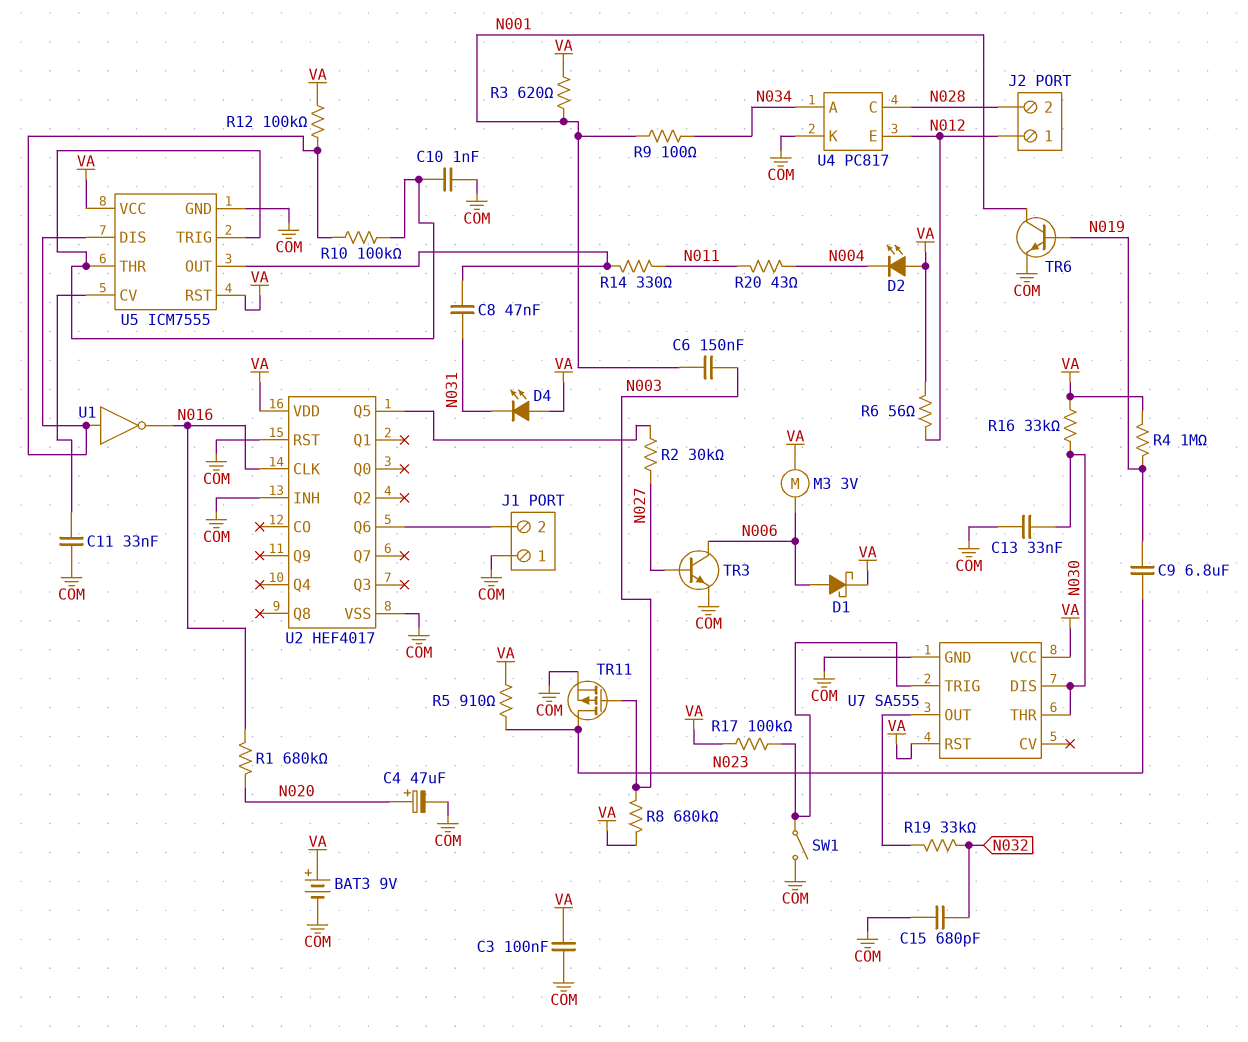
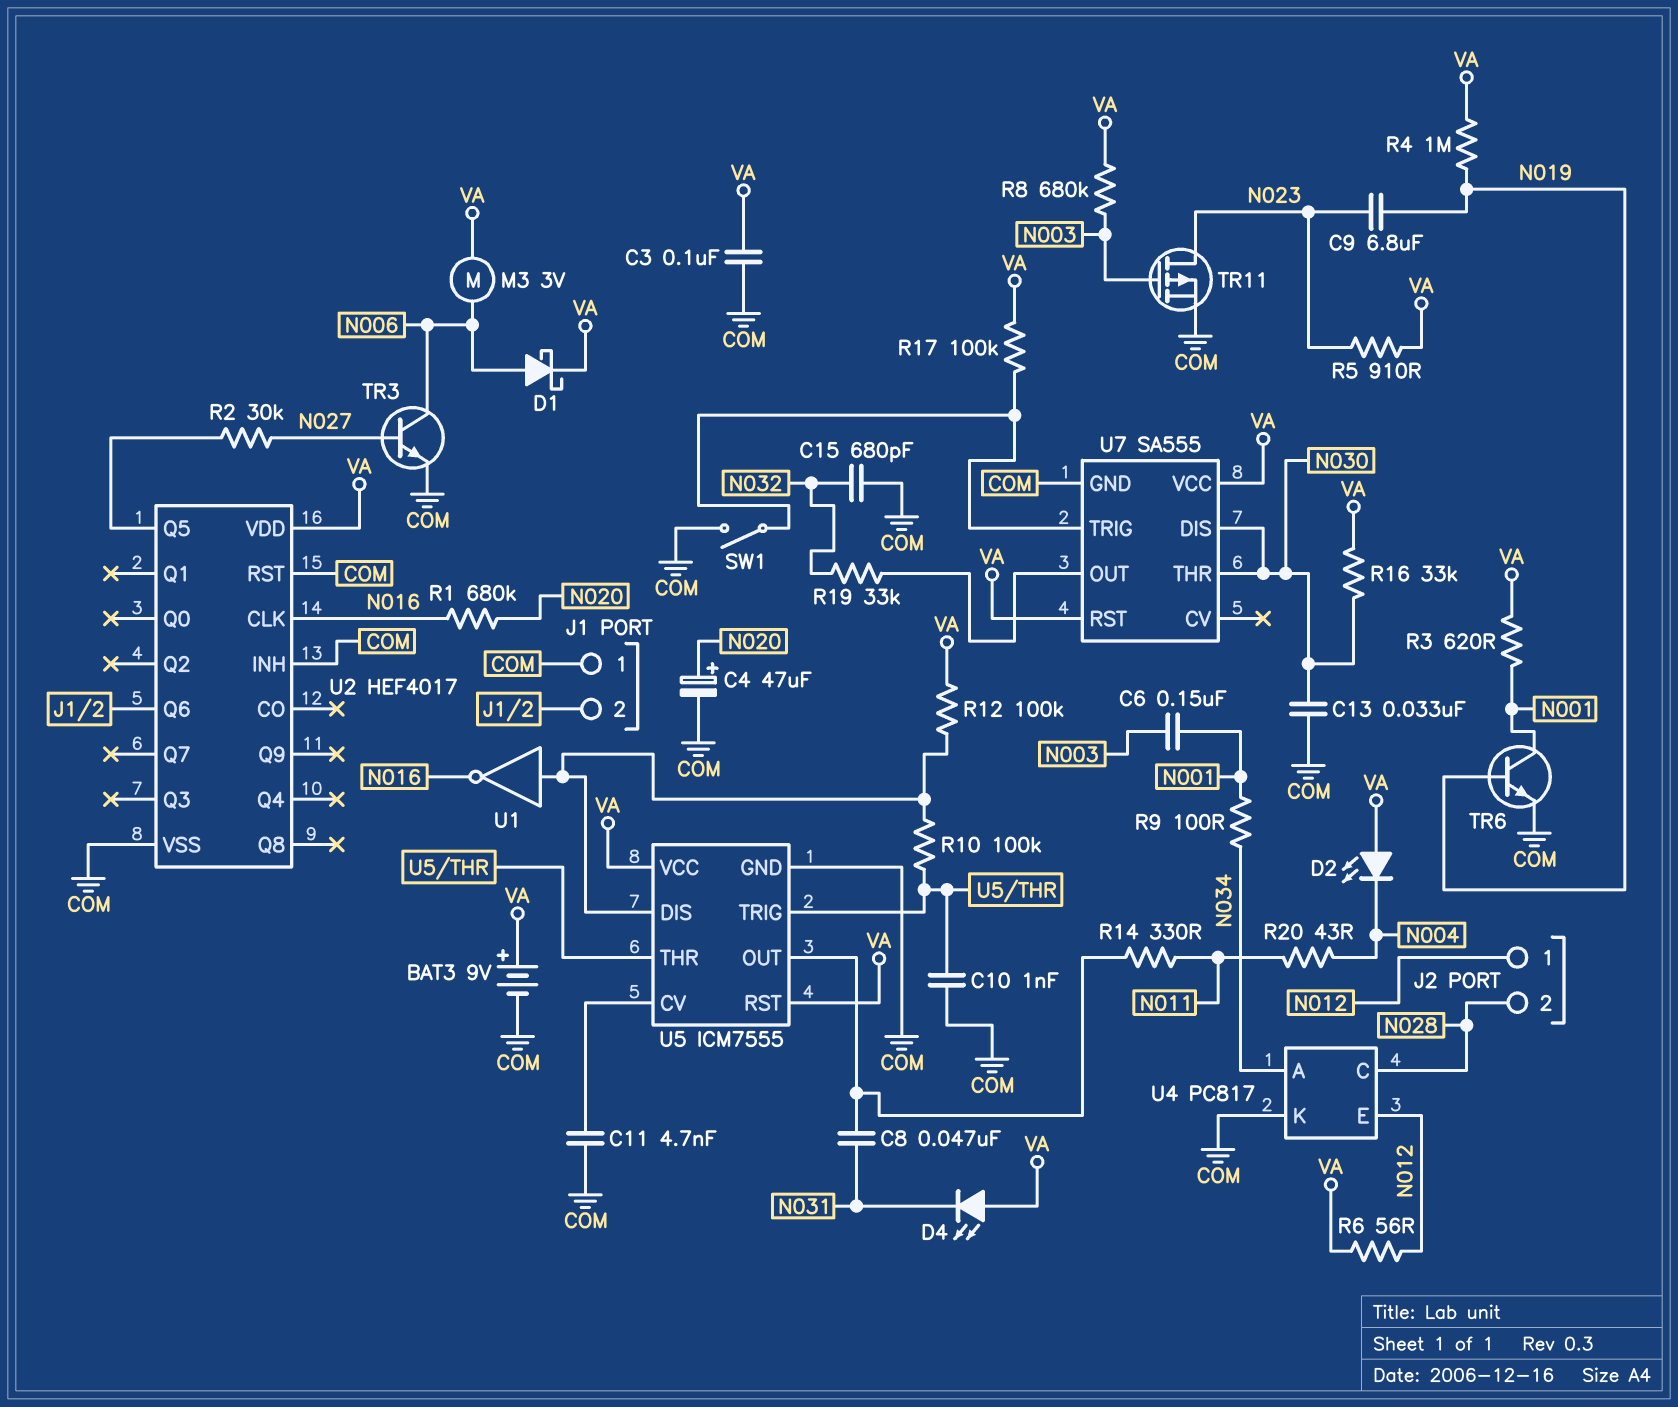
C11: 33nF (COM, U5/CV) -> 4.7nF (COM, U5/CV)

